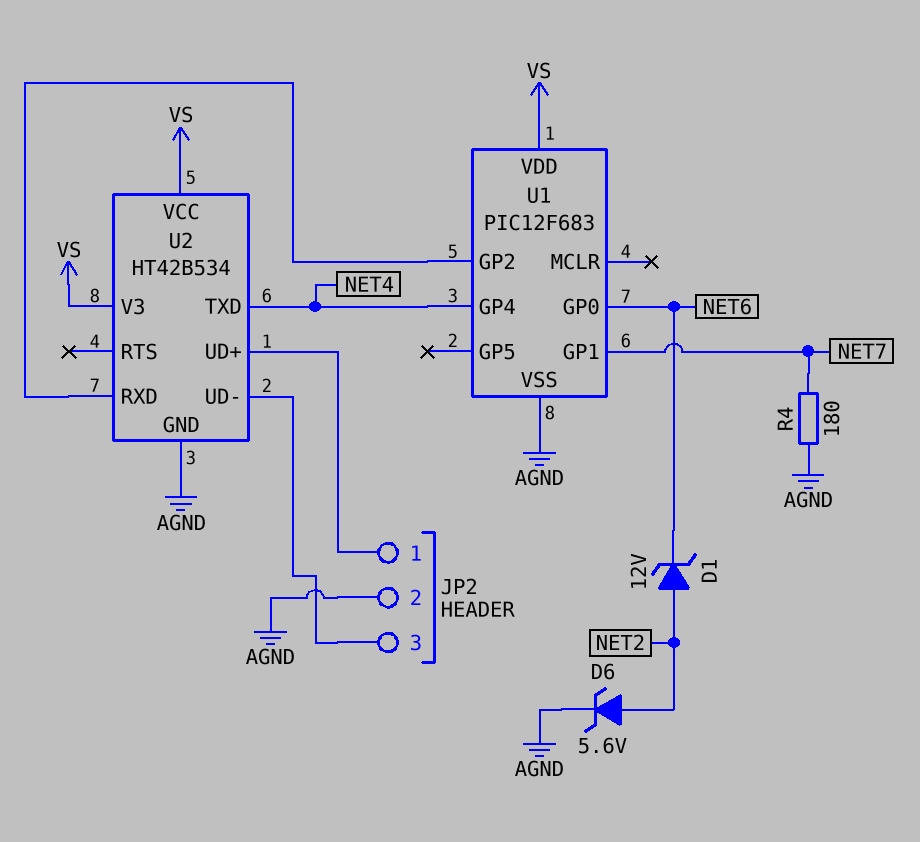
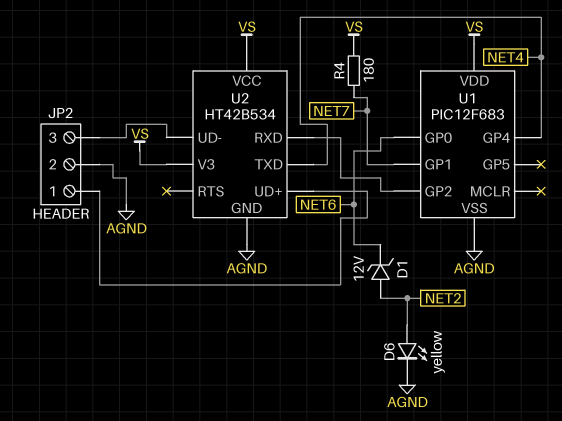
D6: zener 5.6V (A NET2, K AGND) -> LED yellow (A NET2, K AGND)
R4: 180 (AGND, NET7) -> 180 (NET7, VS)

